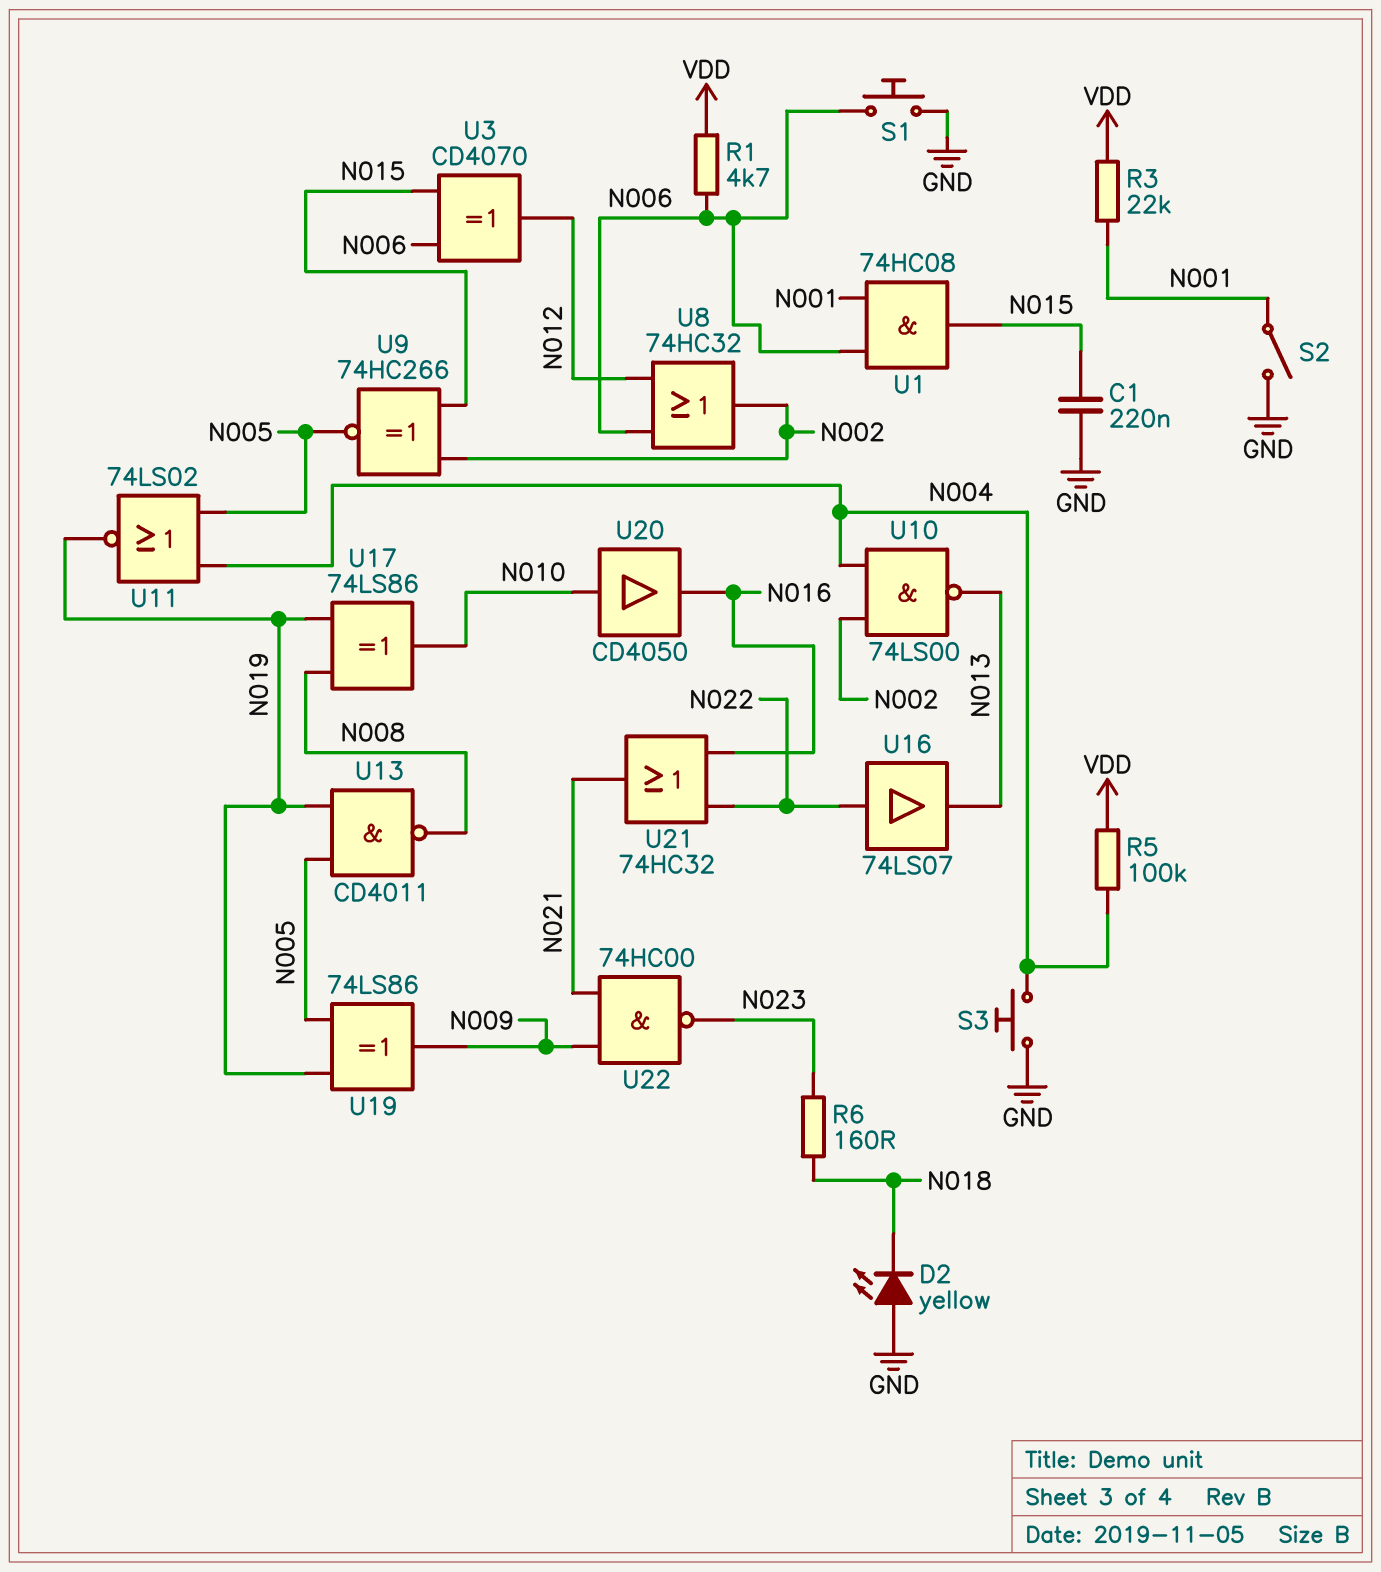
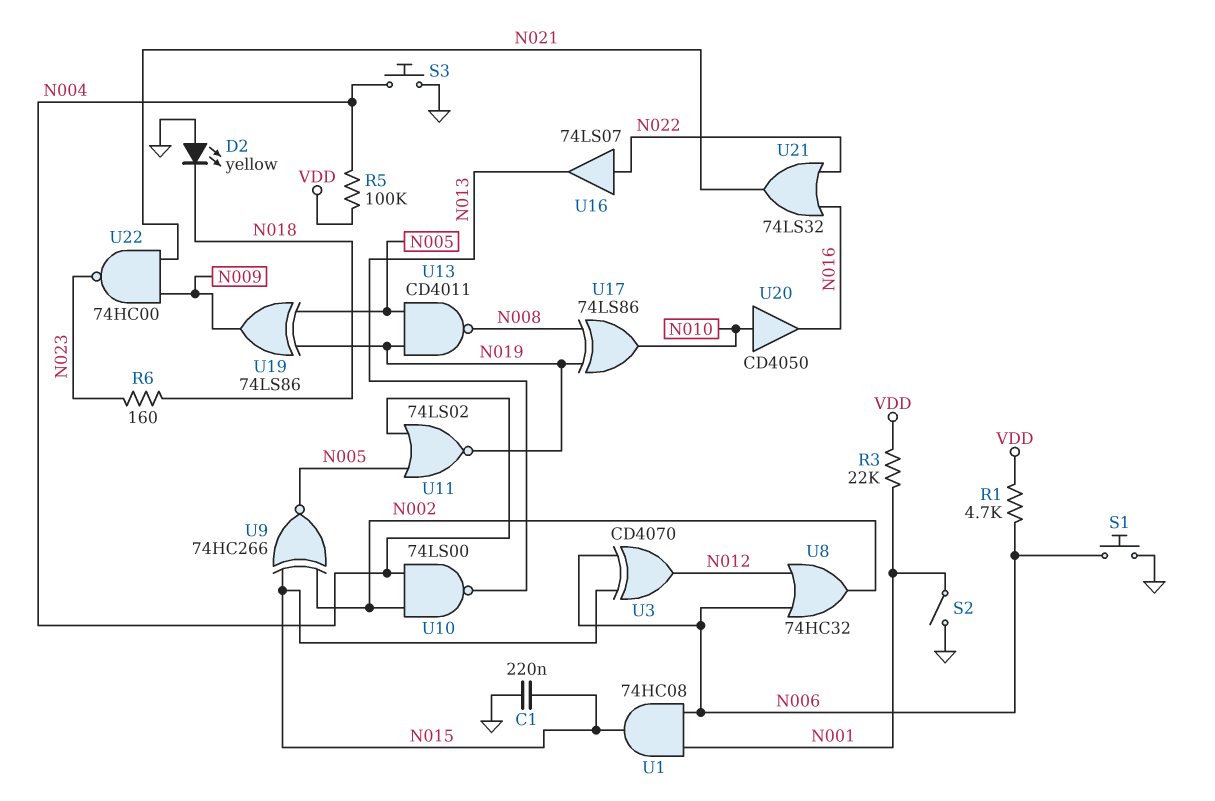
U21: OR 74HC32 (in N016, in N022, out N021) -> OR 74LS32 (in N016, in N022, out N021)

